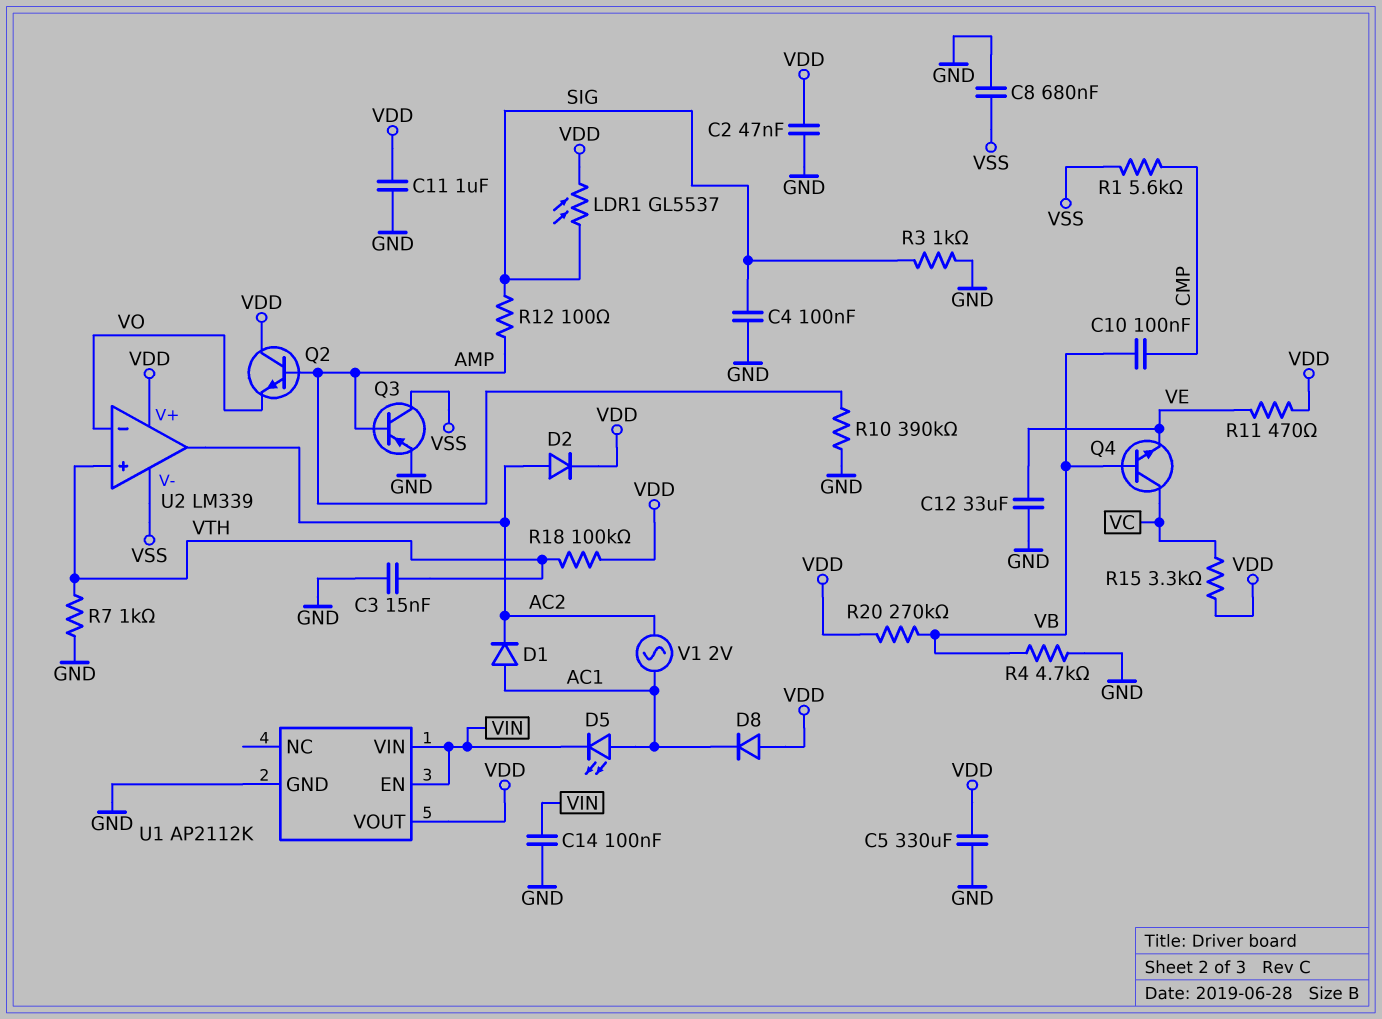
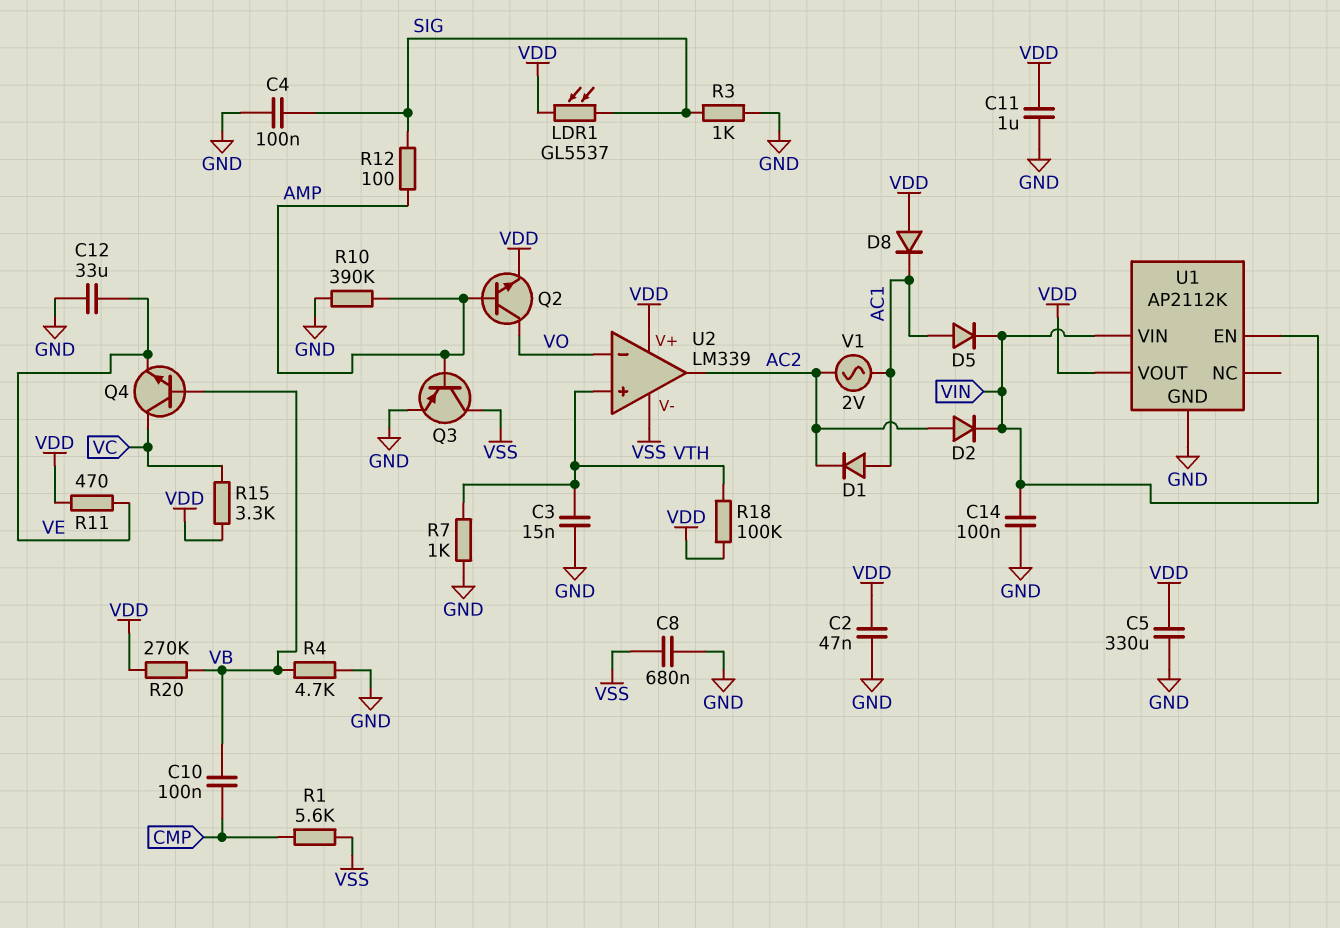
D2: diode (A AC2, K VDD) -> diode (A AC2, K VIN)
D5: LED (A AC1, K VIN) -> diode (A AC1, K VIN)
Q2: NPN (B AMP, C VDD, E VO) -> NPN (B AMP, C VO, E VDD)

